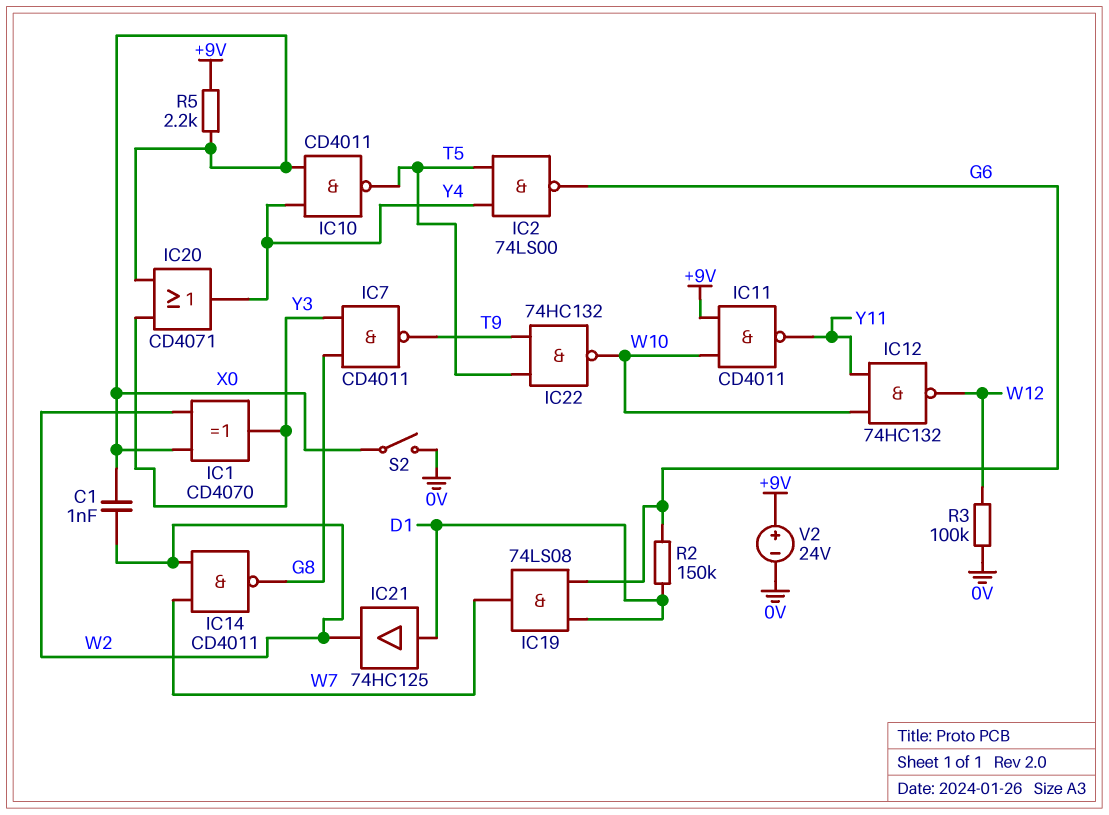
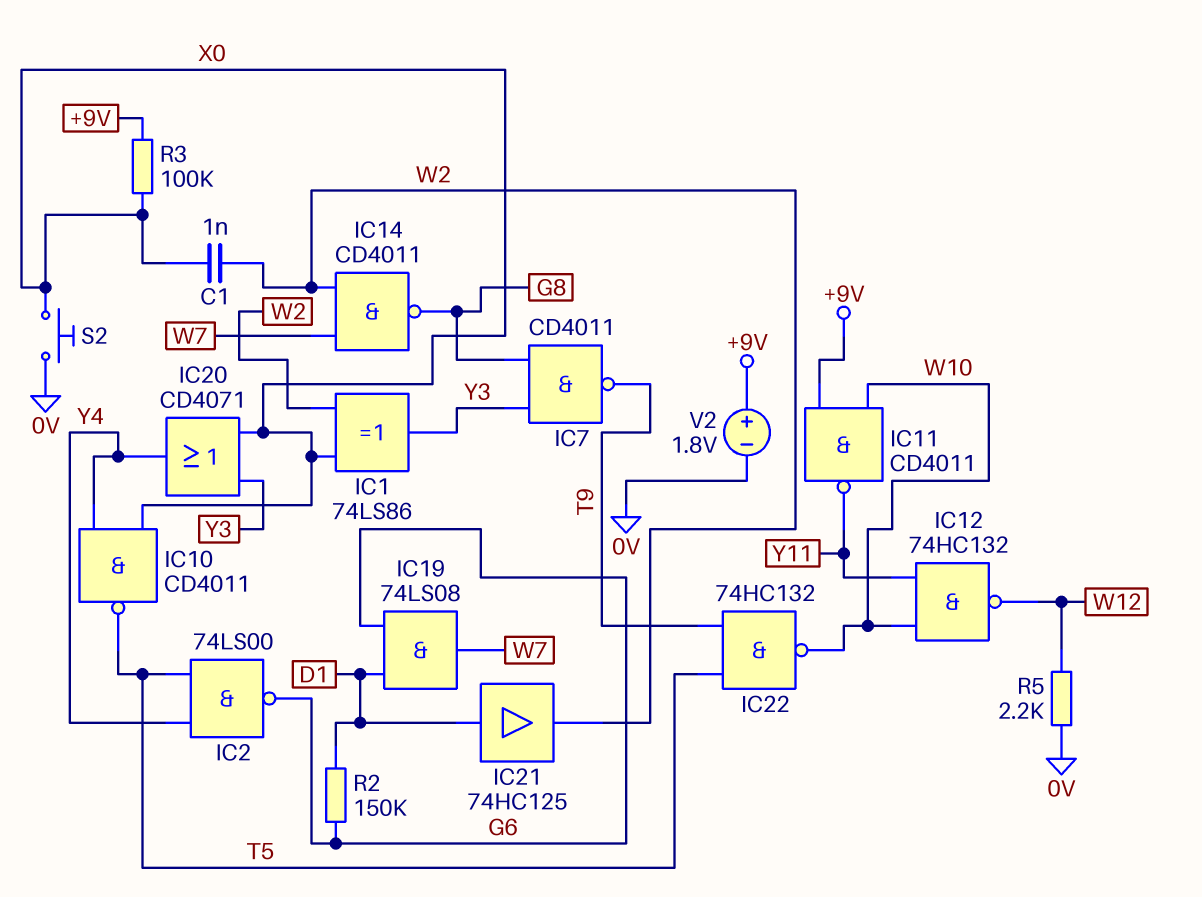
IC1: XOR CD4070 (in W2, in X0, out Y3) -> XOR 74LS86 (in W2, in X0, out Y3)
R3: 100k (0V, W12) -> 100k (+9V, X0)
R5: 2.2k (+9V, X0) -> 2.2k (0V, W12)
S2: switch (0V, X0) -> button (0V, X0)
V2: 24V (plus +9V, minus 0V) -> 1.8V (plus +9V, minus 0V)

